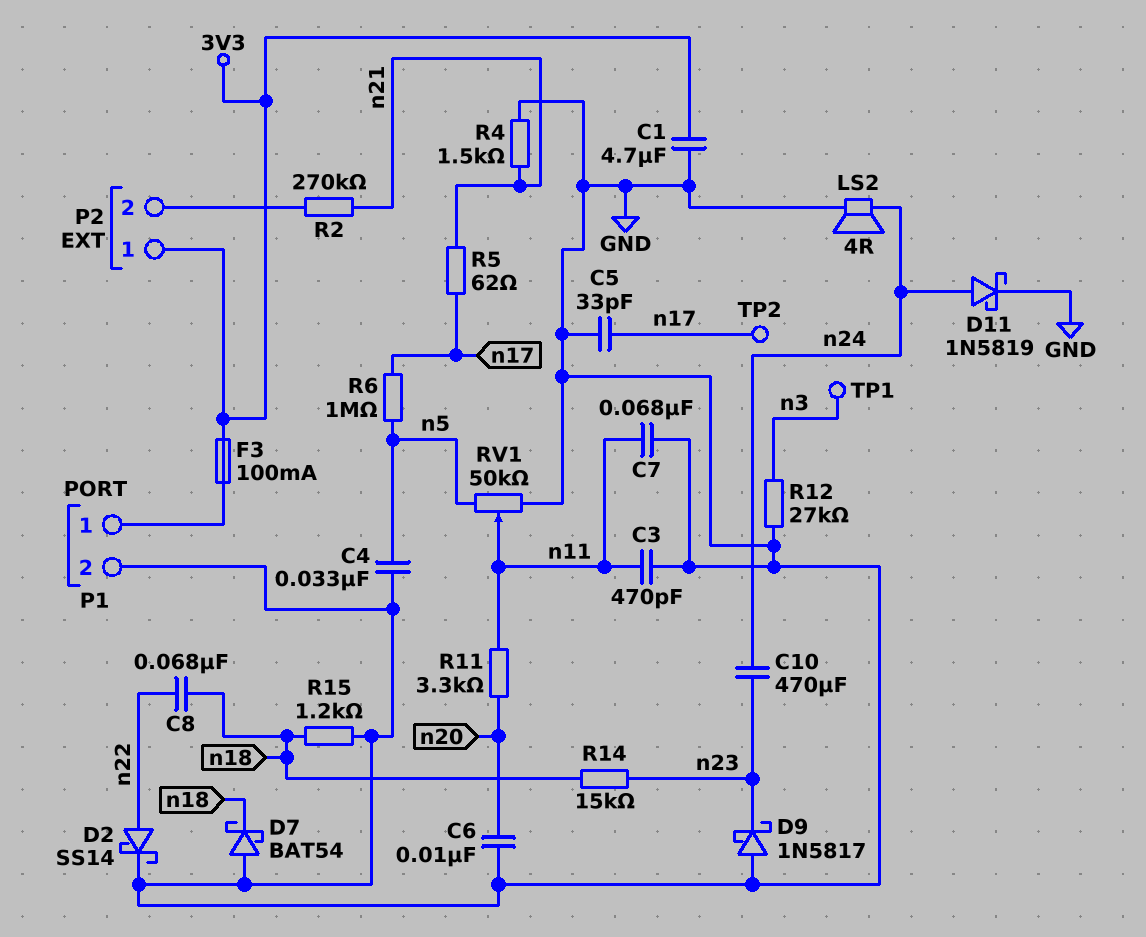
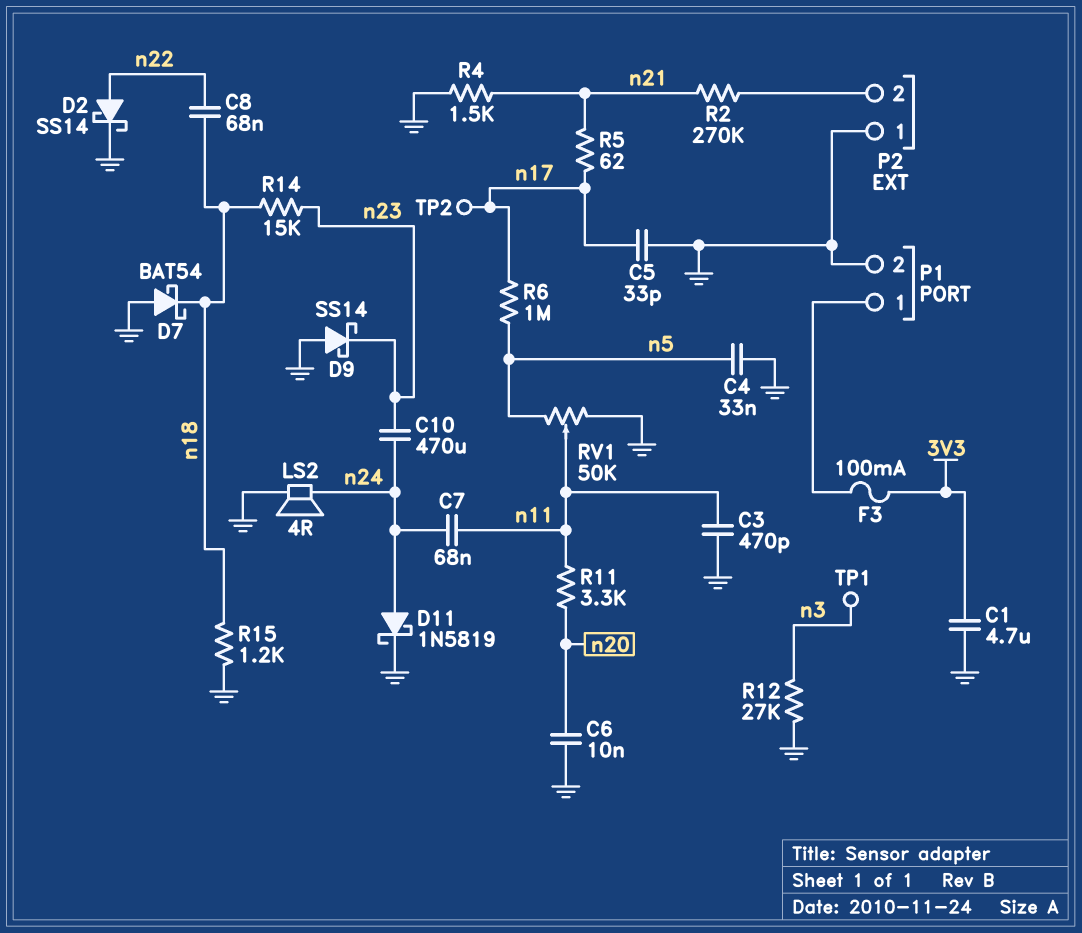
C7: 68nF (GND, n11) -> 68nF (n11, n24)
D9: schottky 1N5817 (A GND, K n23) -> schottky SS14 (A GND, K n23)
P2 pin 1: 3V3 -> GND

